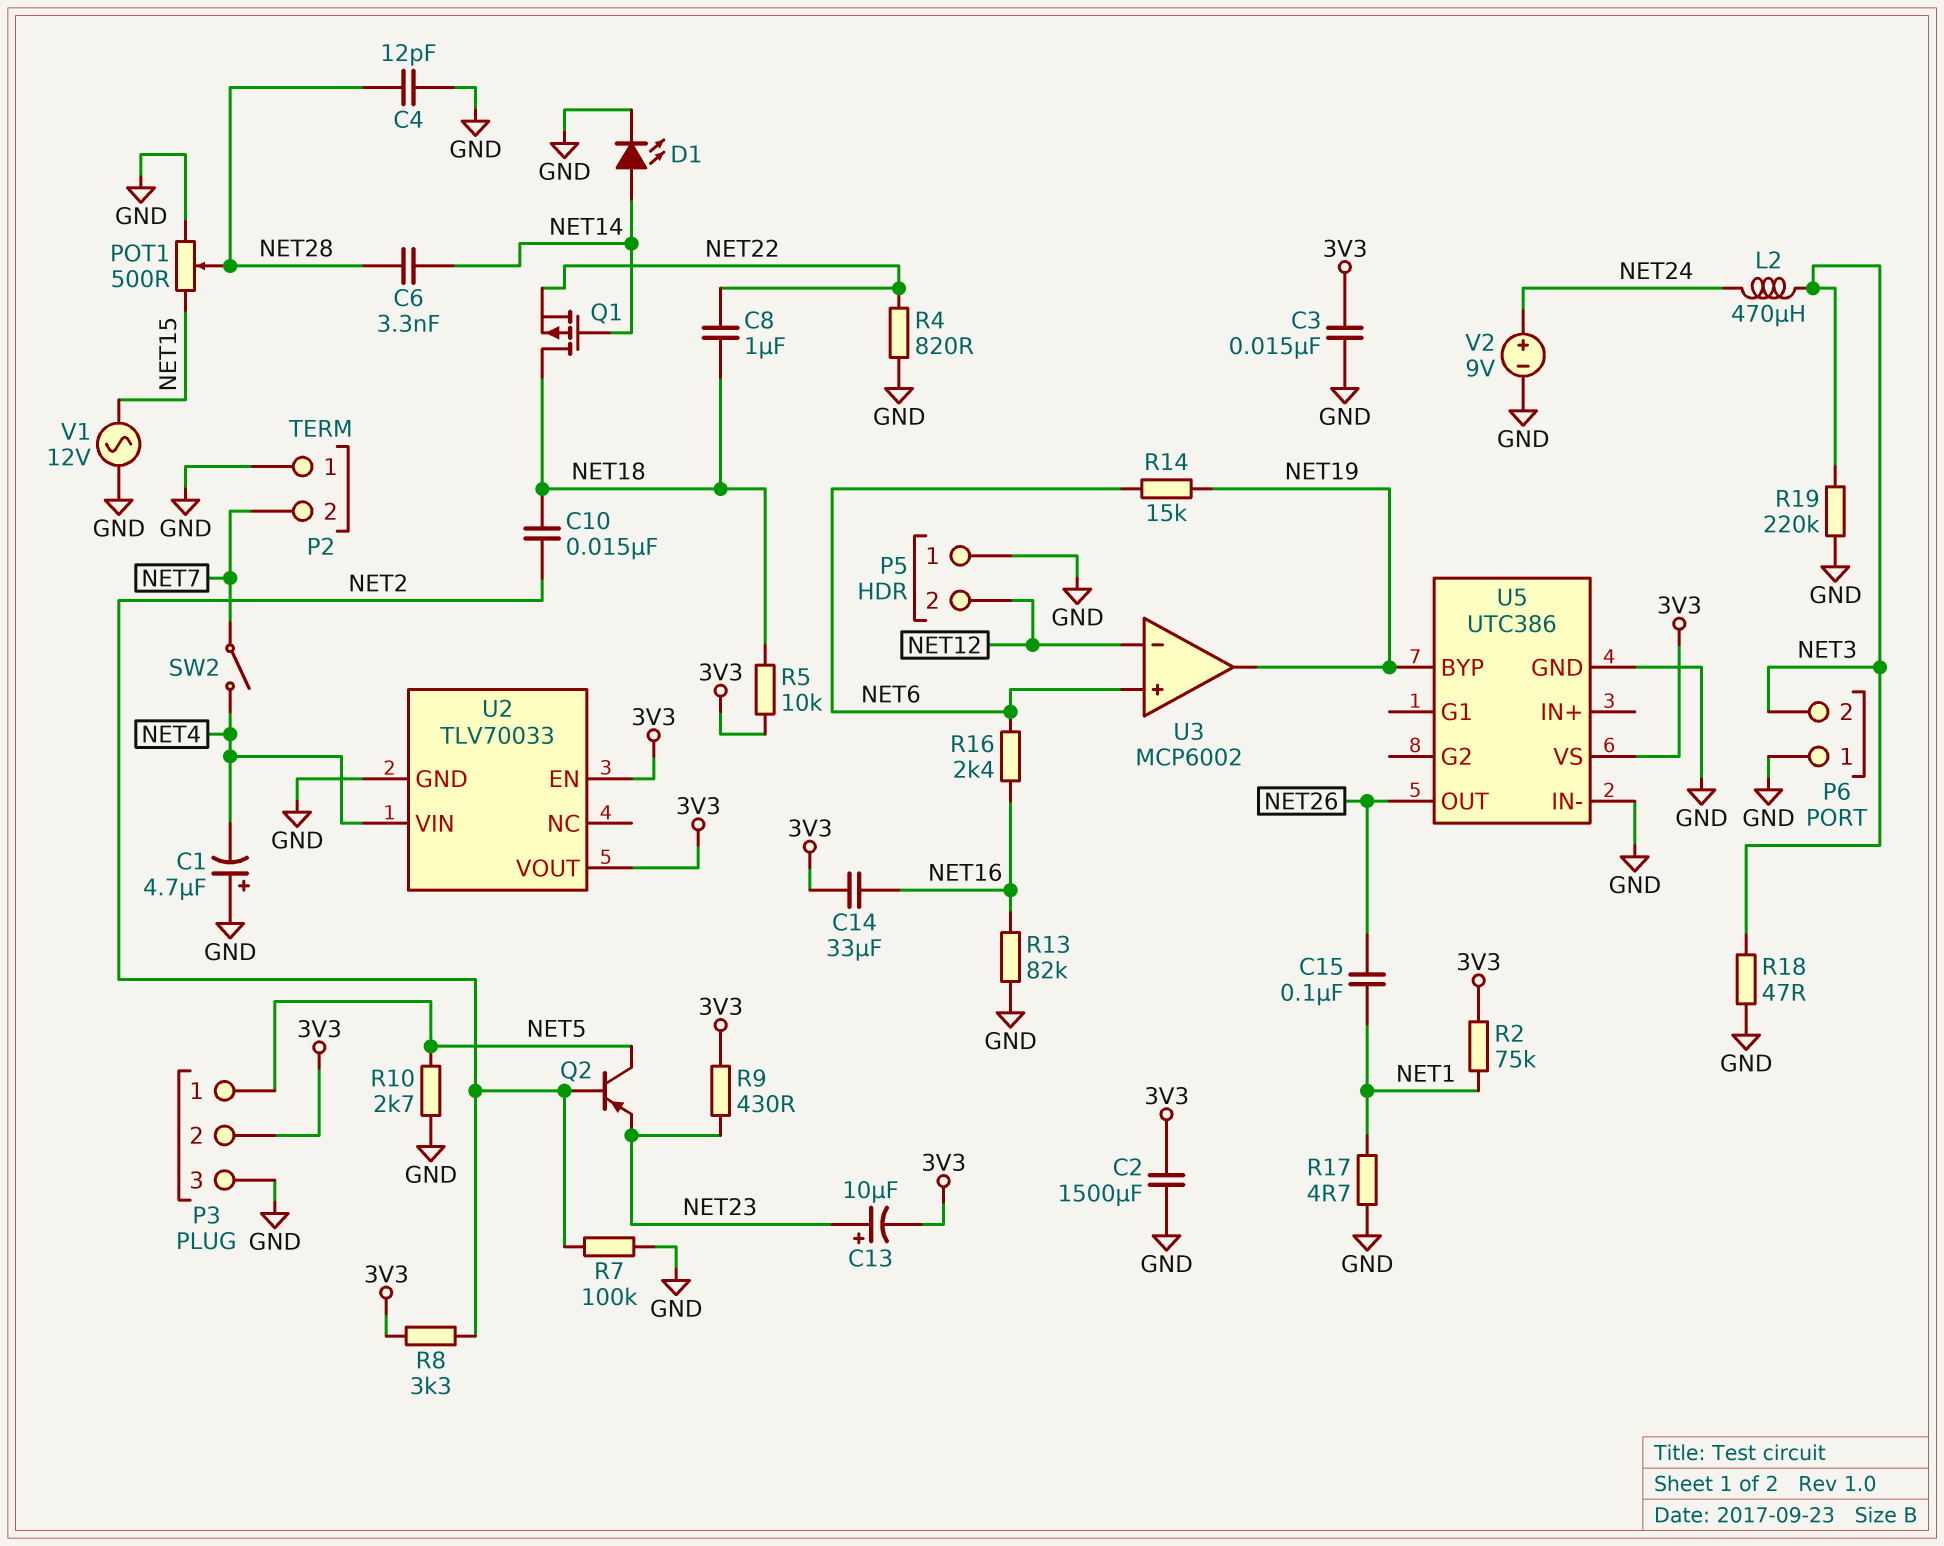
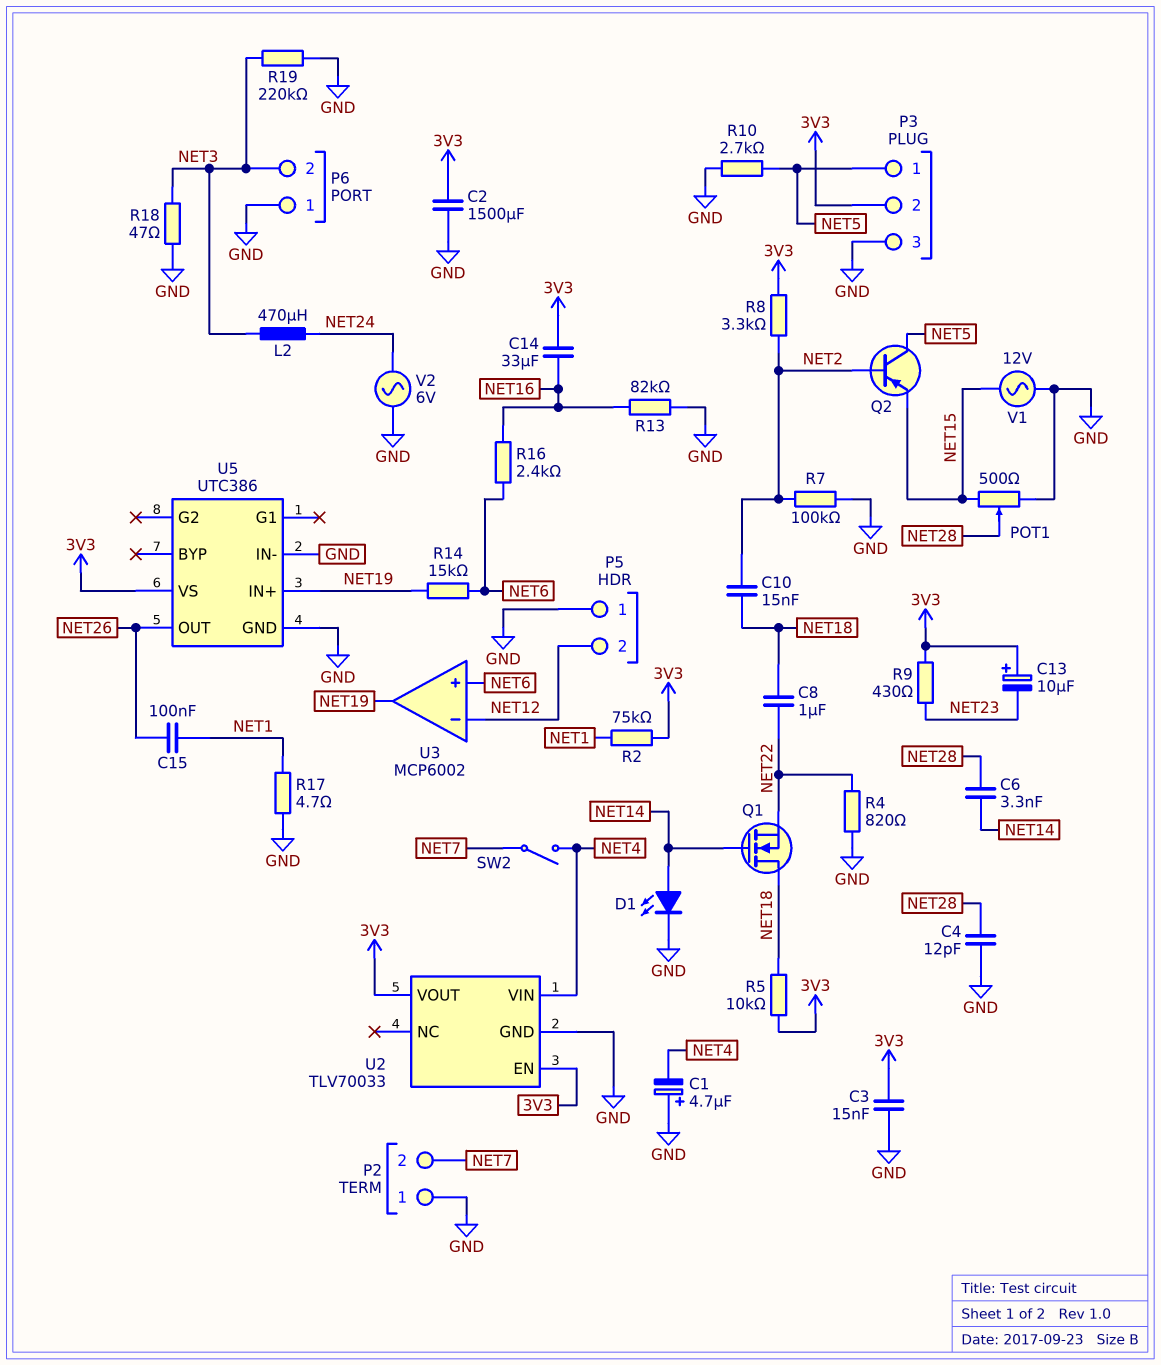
C13: 10uF (plus NET23, minus 3V3) -> 10uF (plus 3V3, minus NET23)
Q1: PMOS (G NET14, D NET18, S NET22) -> NMOS (G NET14, D NET18, S NET22)
Q2: PNP (B NET2, C NET5, E NET23) -> PNP (B NET2, C NET5, E NET15)
U5 pin BYP: NET19 -> none
U5 pin IN+: none -> NET19
V2: 9V (plus NET24, minus GND) -> AC 6V (GND, NET24)

